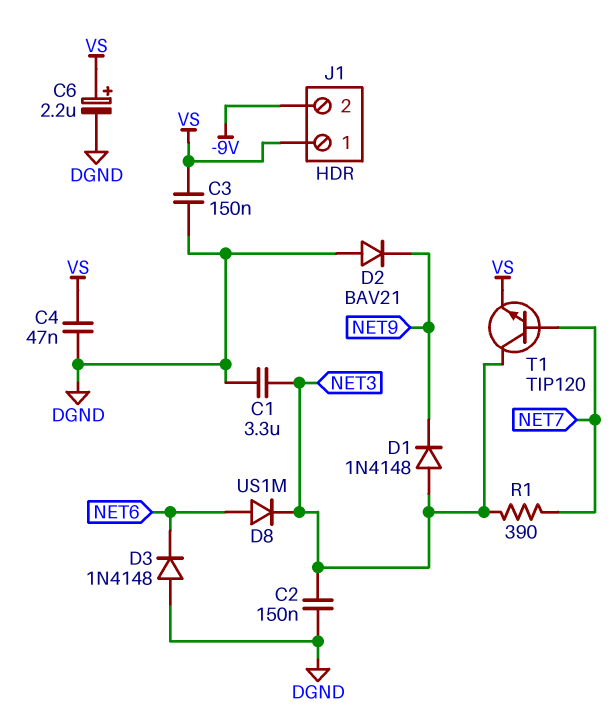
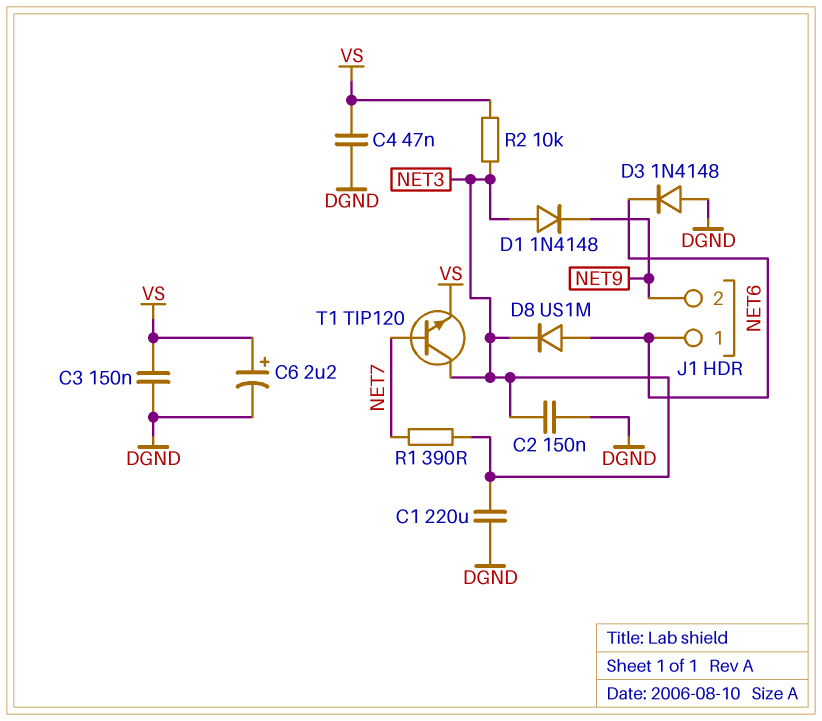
C1: 3.3uF (DGND, NET3) -> 220uF (DGND, NET3)
D2: diode BAV21 (A DGND, K NET9) -> none
J1 pin 1: VS -> NET6
J1 pin 2: -9V -> NET9
R2: none -> 10k (NET3, VS)

